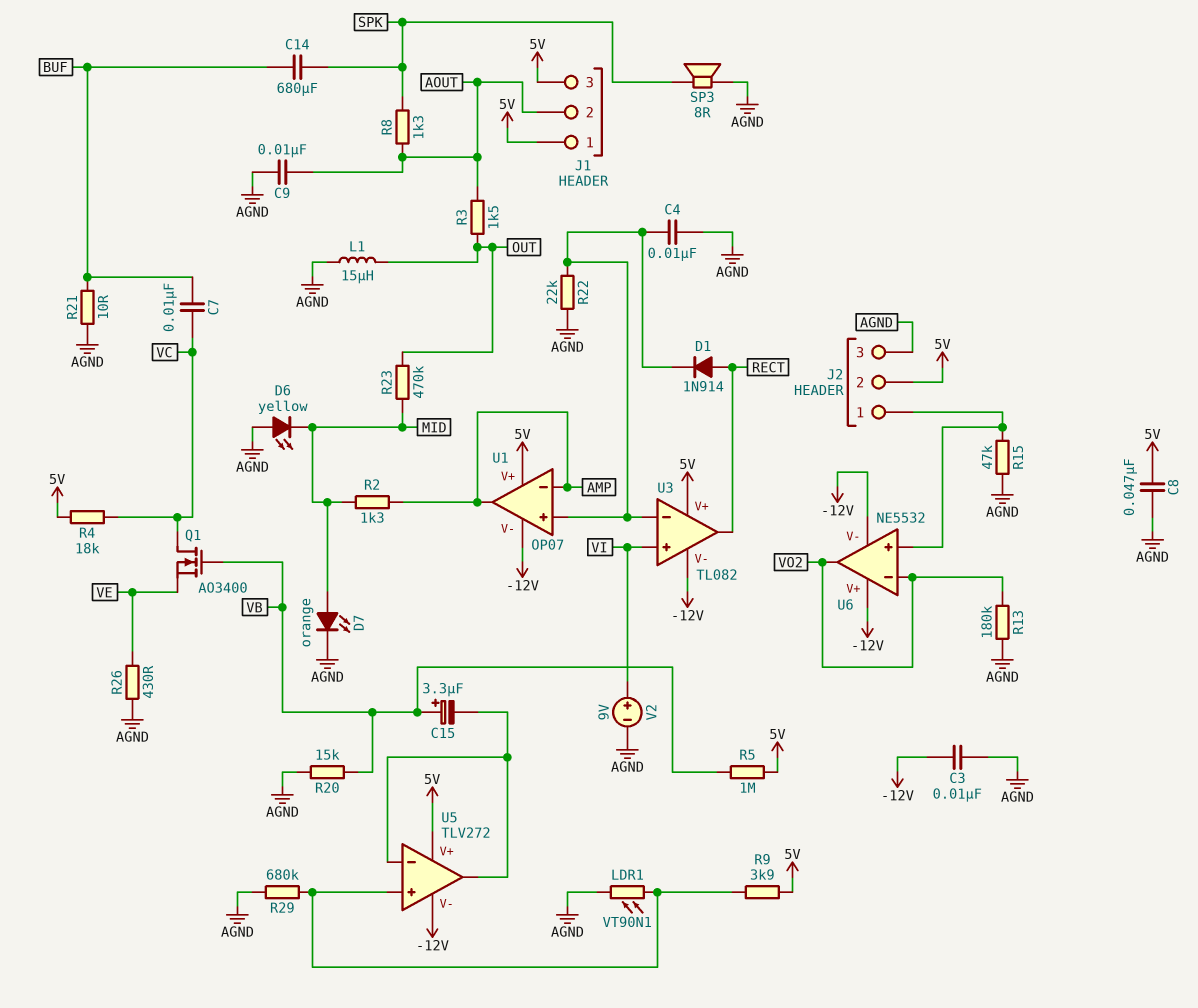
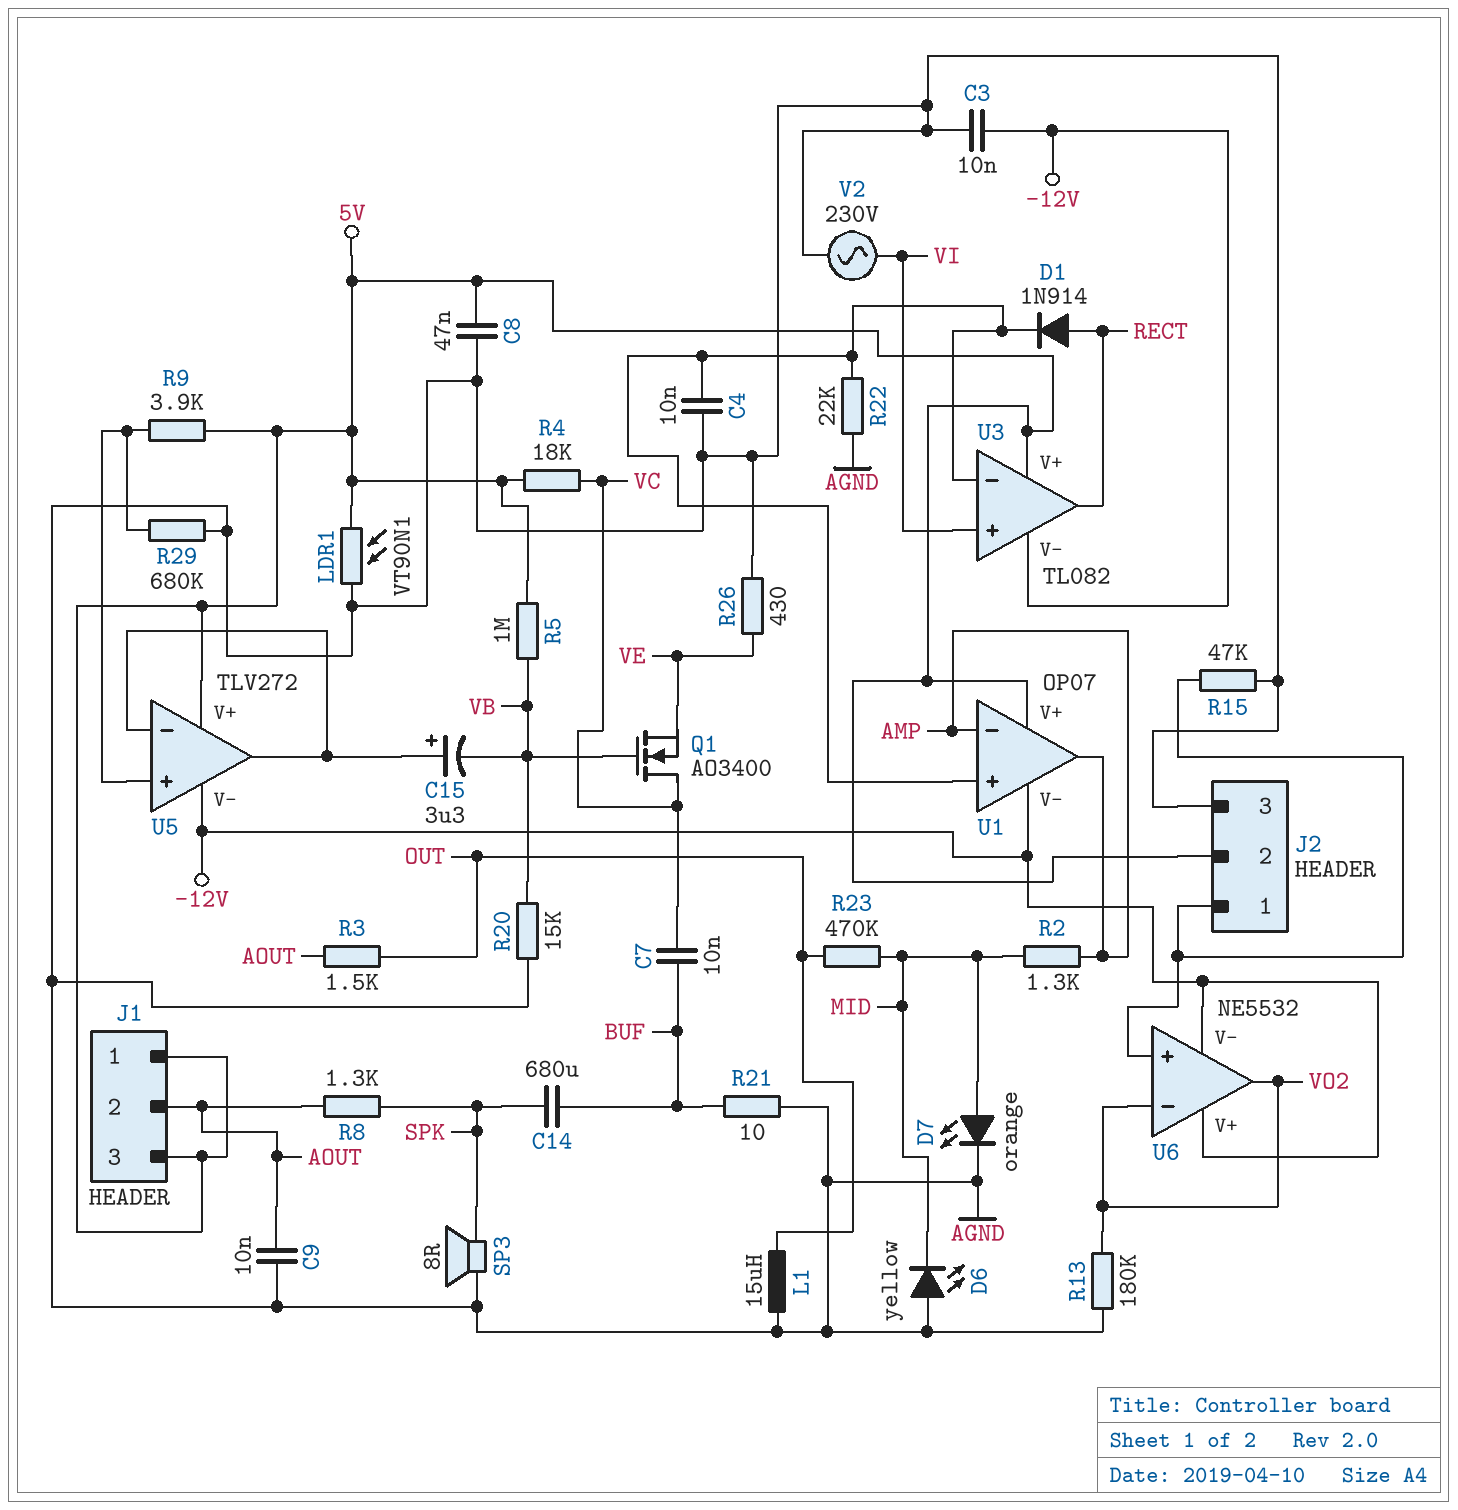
C15: 3.3uF (plus VB, minus U5/in-) -> 3.3uF (plus U5/in-, minus VB)
LDR1: VT90N1 (AGND, U5/in+) -> VT90N1 (5V, AGND)
V2: 9V (plus VI, minus AGND) -> AC 230V (AGND, VI)

